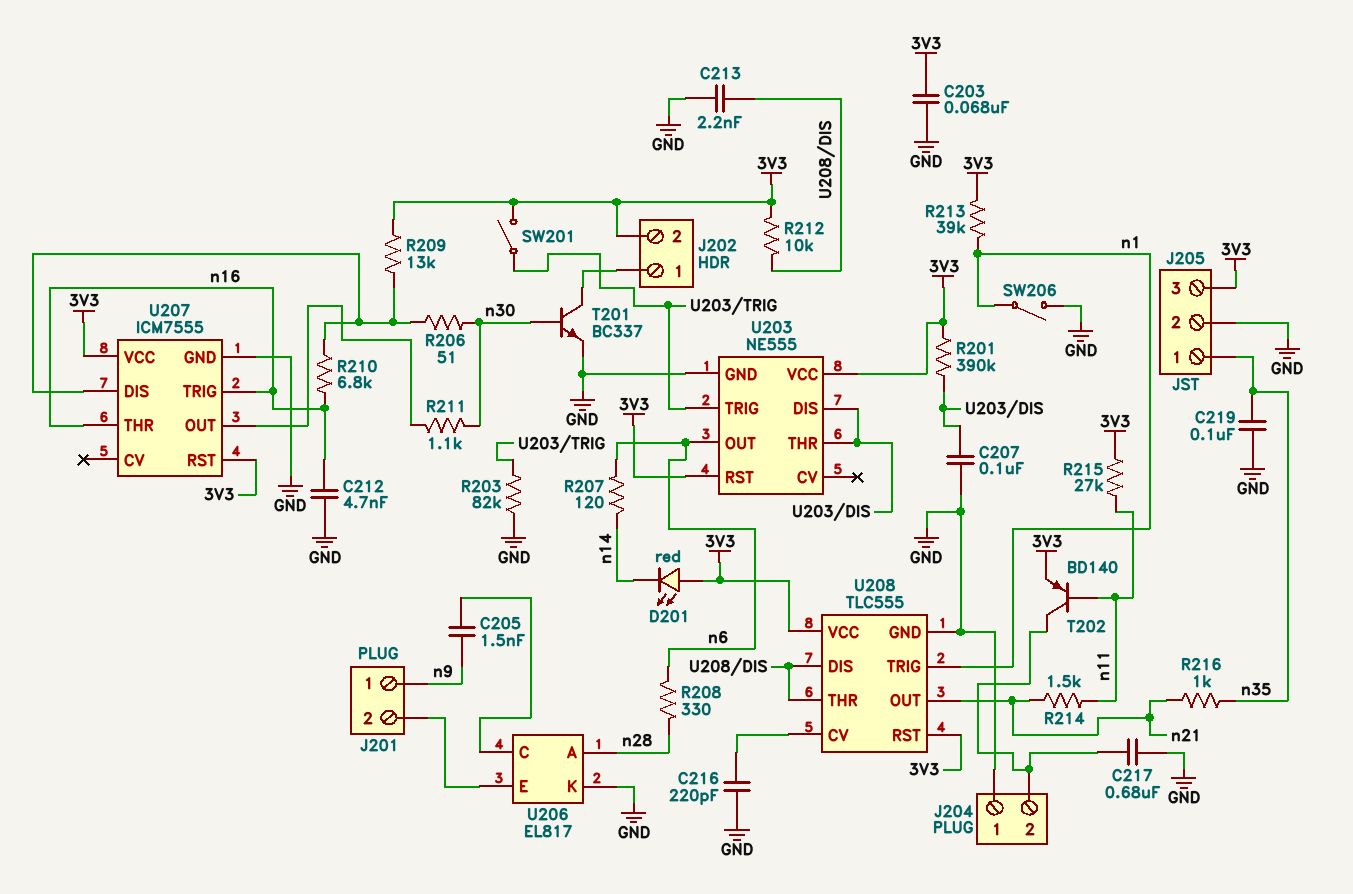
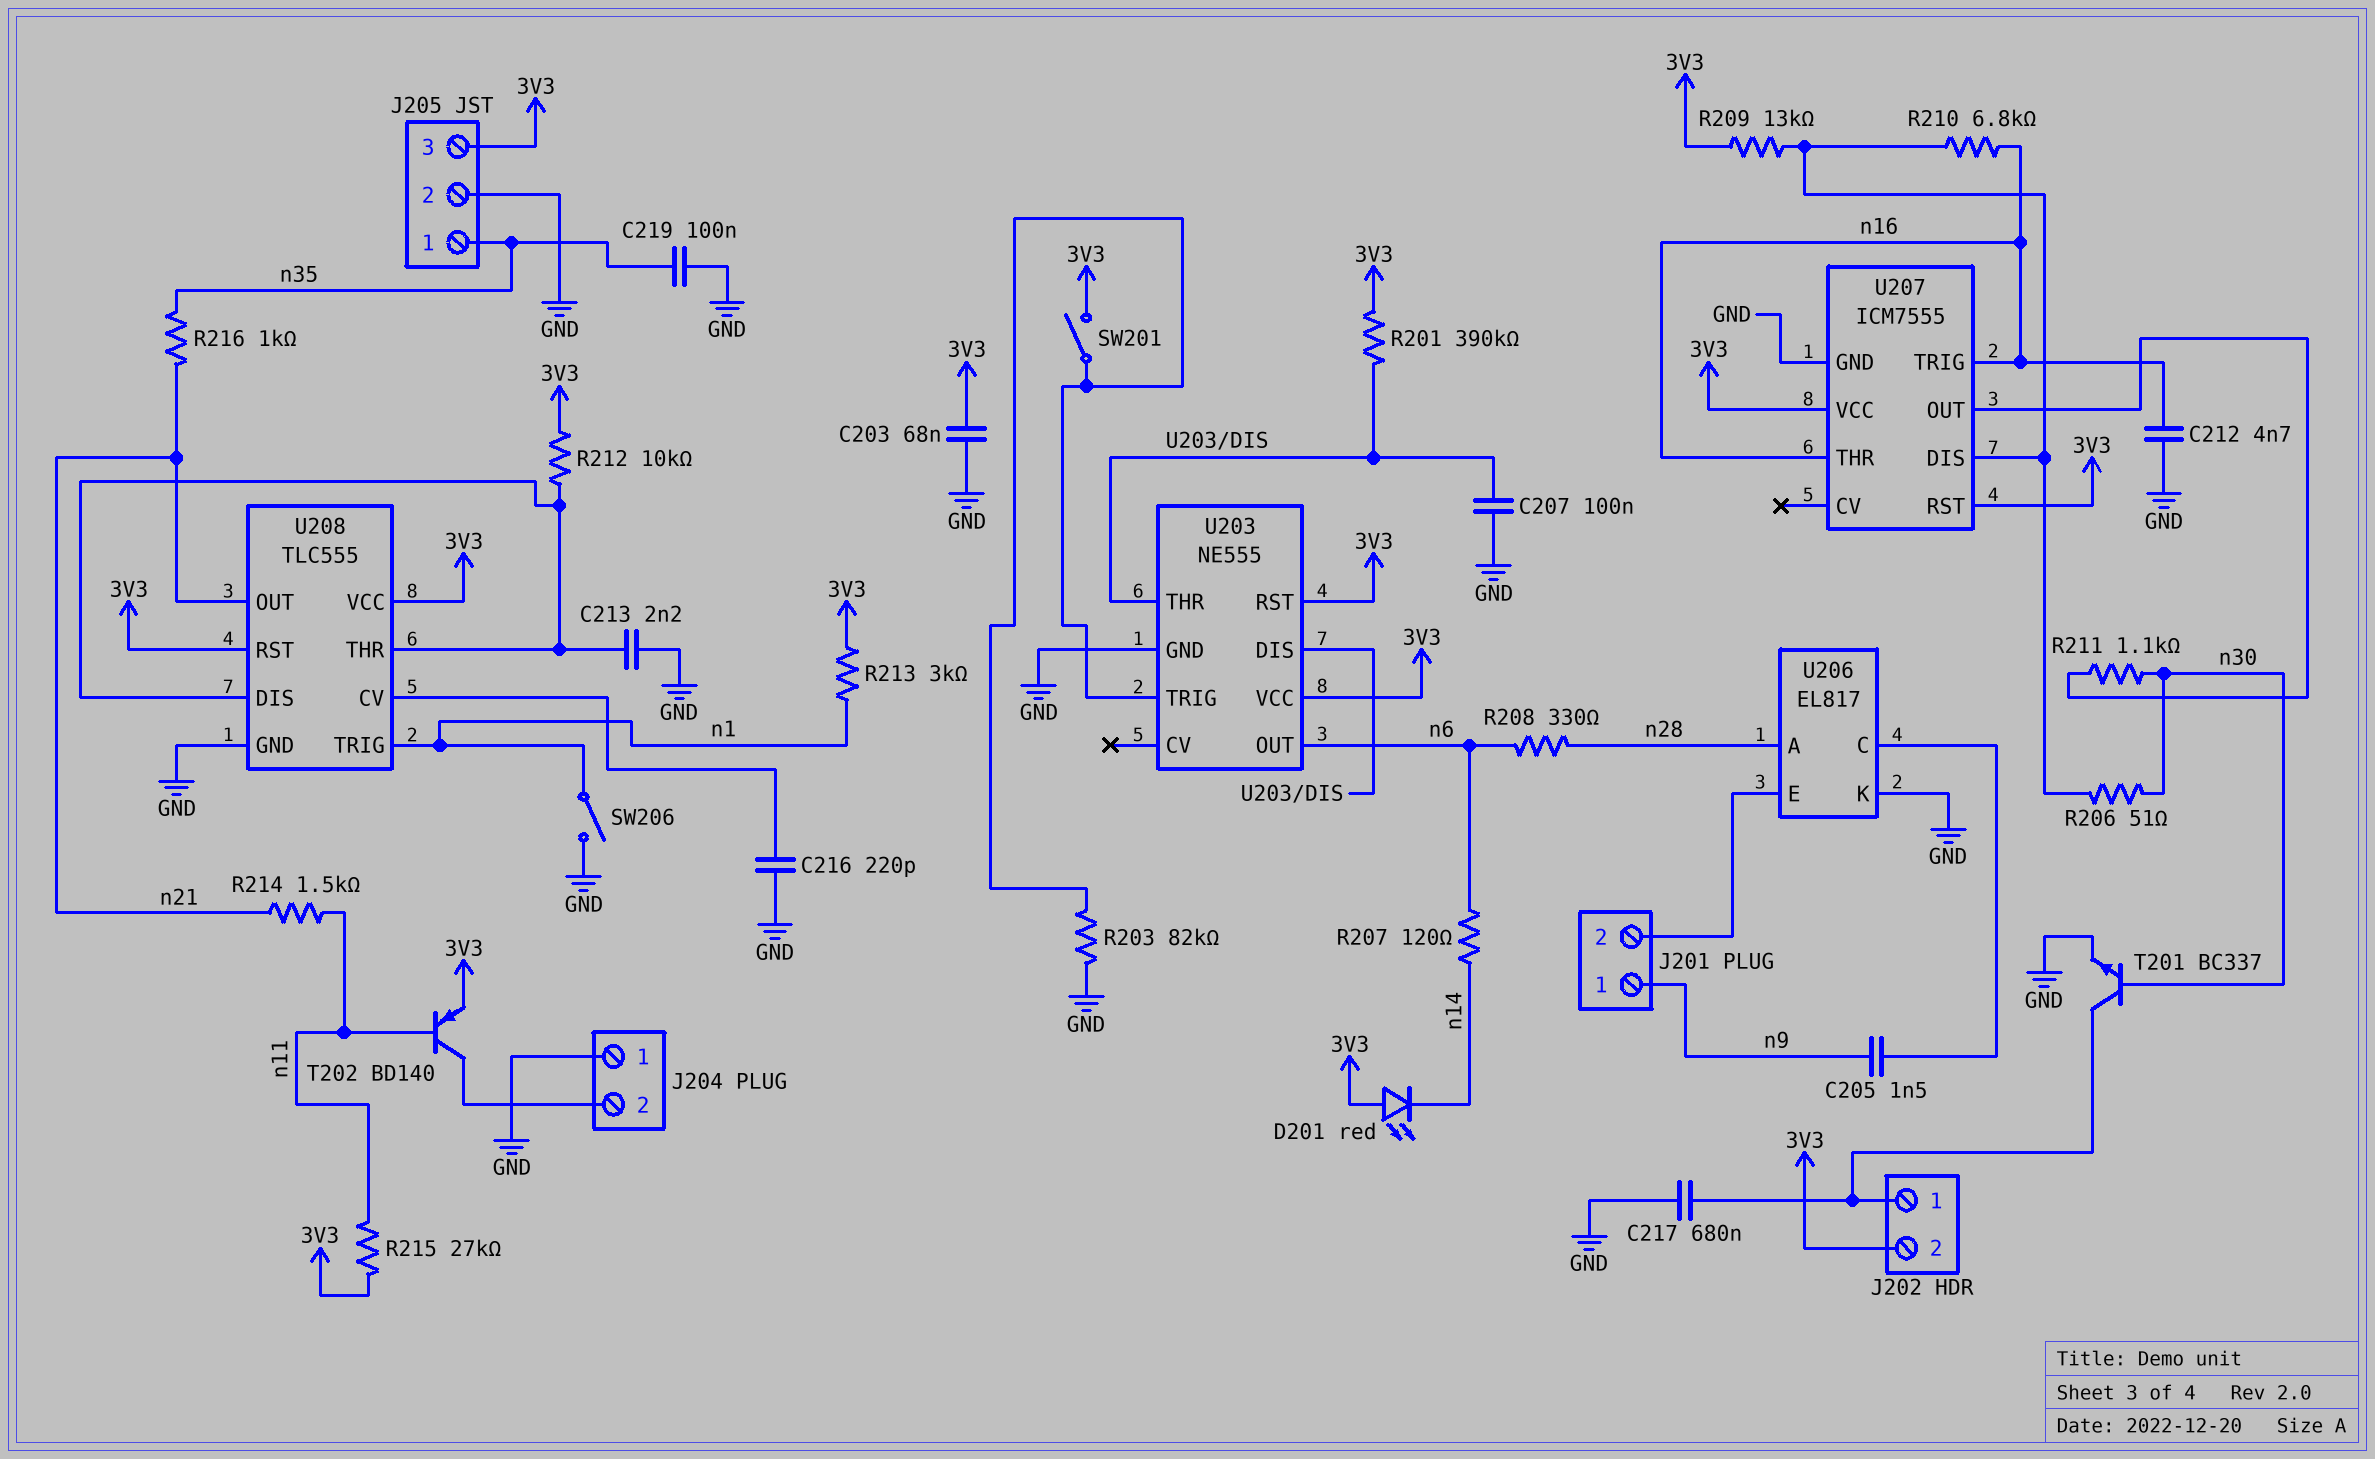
C217: 680nF (GND, J204/2) -> 680nF (GND, J202/1)
R213: 39k (3V3, n1) -> 3k (3V3, n1)

